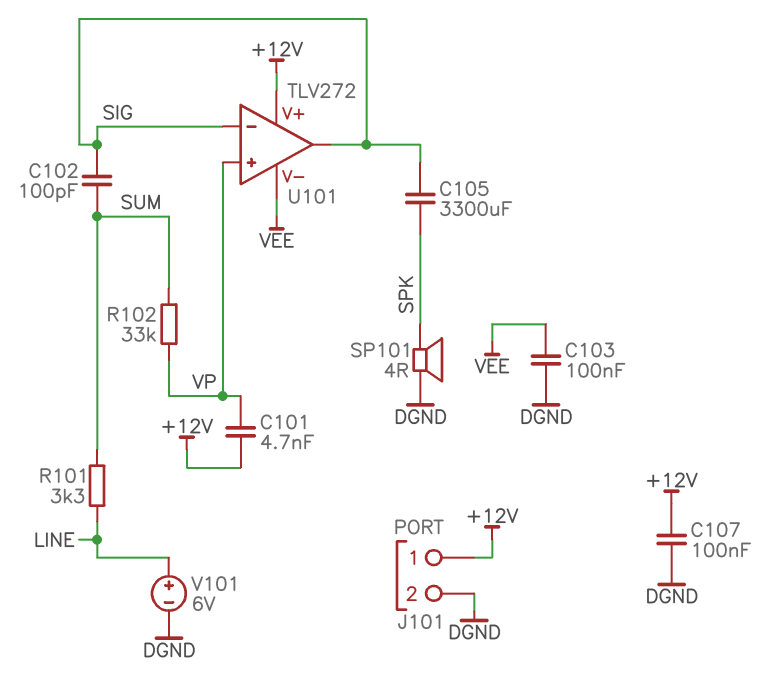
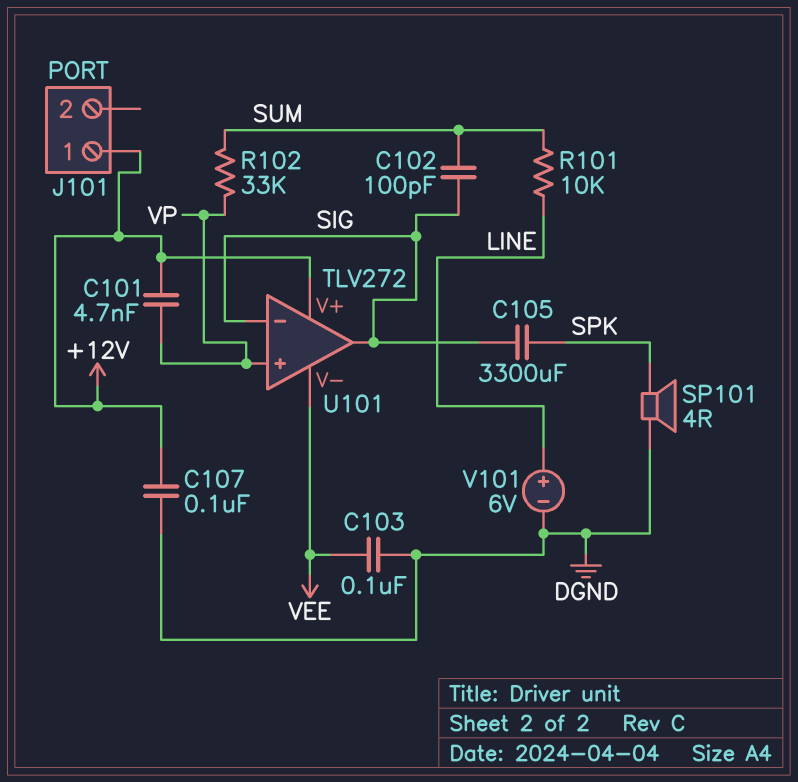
J101 pin 2: DGND -> none
R101: 3.3k (LINE, SUM) -> 10k (LINE, SUM)

